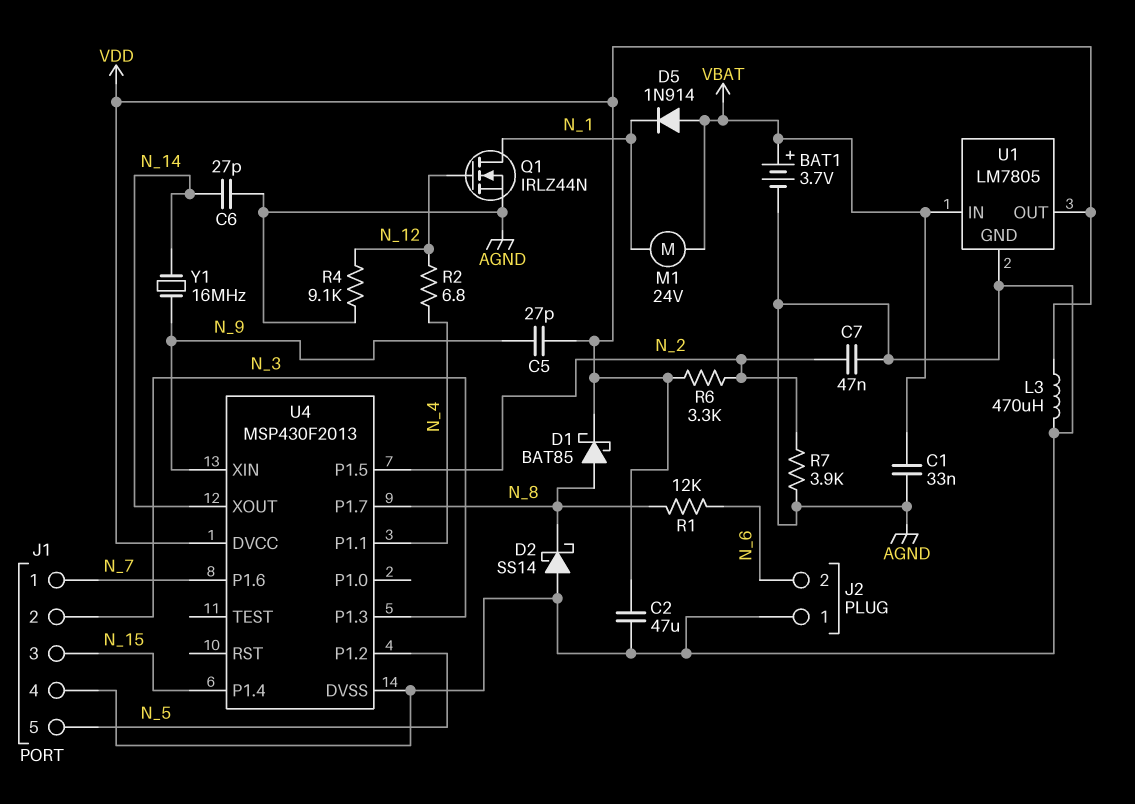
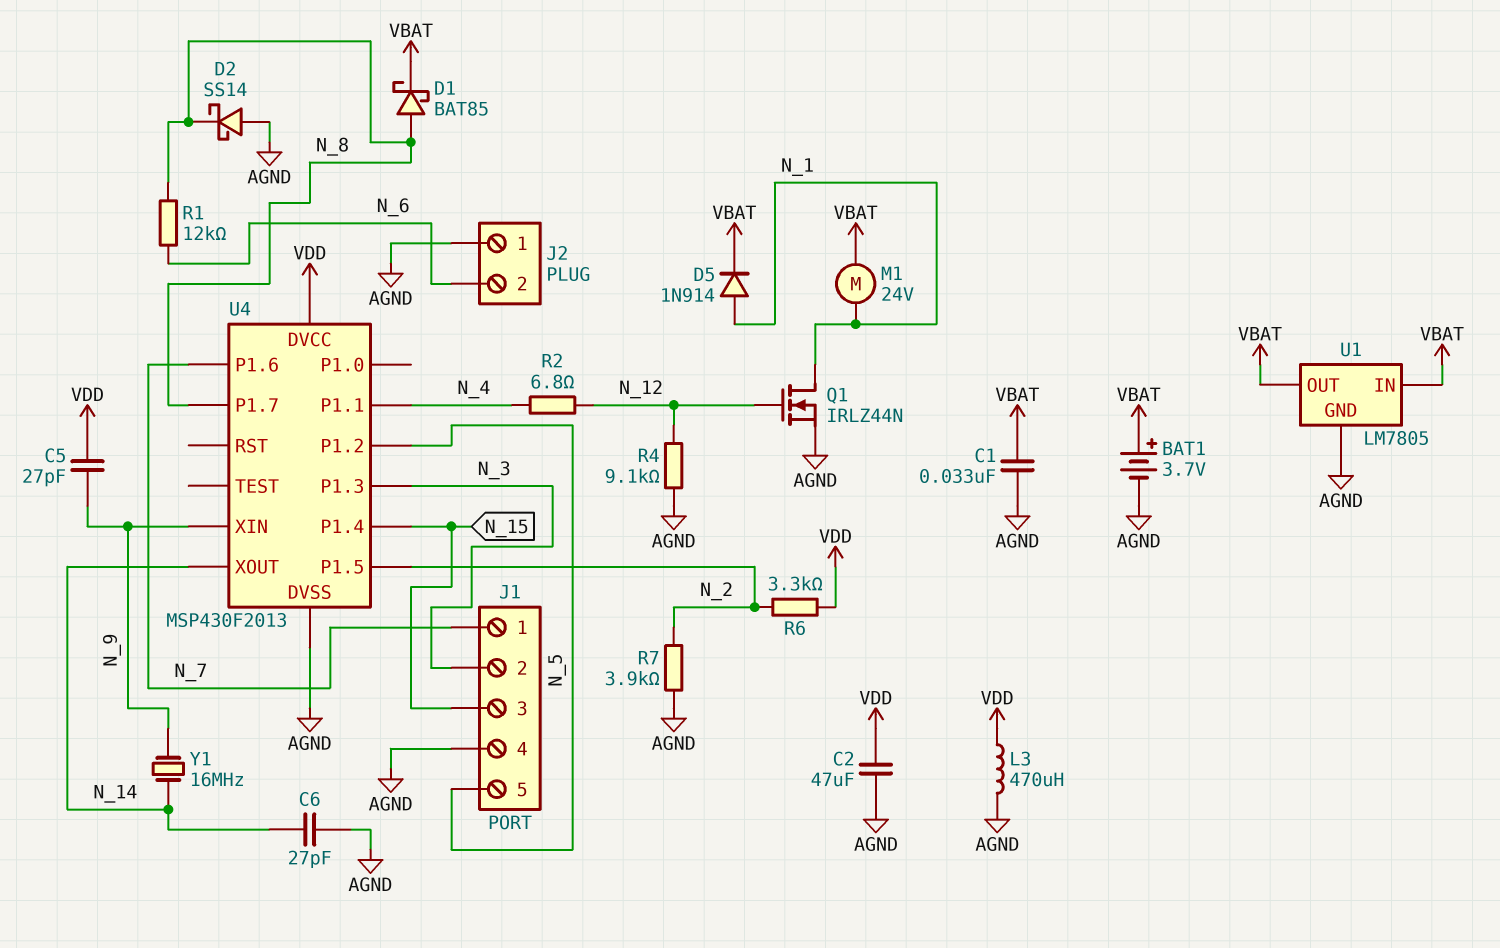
C7: 47nF (AGND, N_2) -> none
D1: schottky BAT85 (A N_8, K VDD) -> schottky BAT85 (A N_8, K VBAT)
D5: diode 1N914 (A VBAT, K N_1) -> diode 1N914 (A N_1, K VBAT)
U1 pin OUT: VDD -> VBAT

